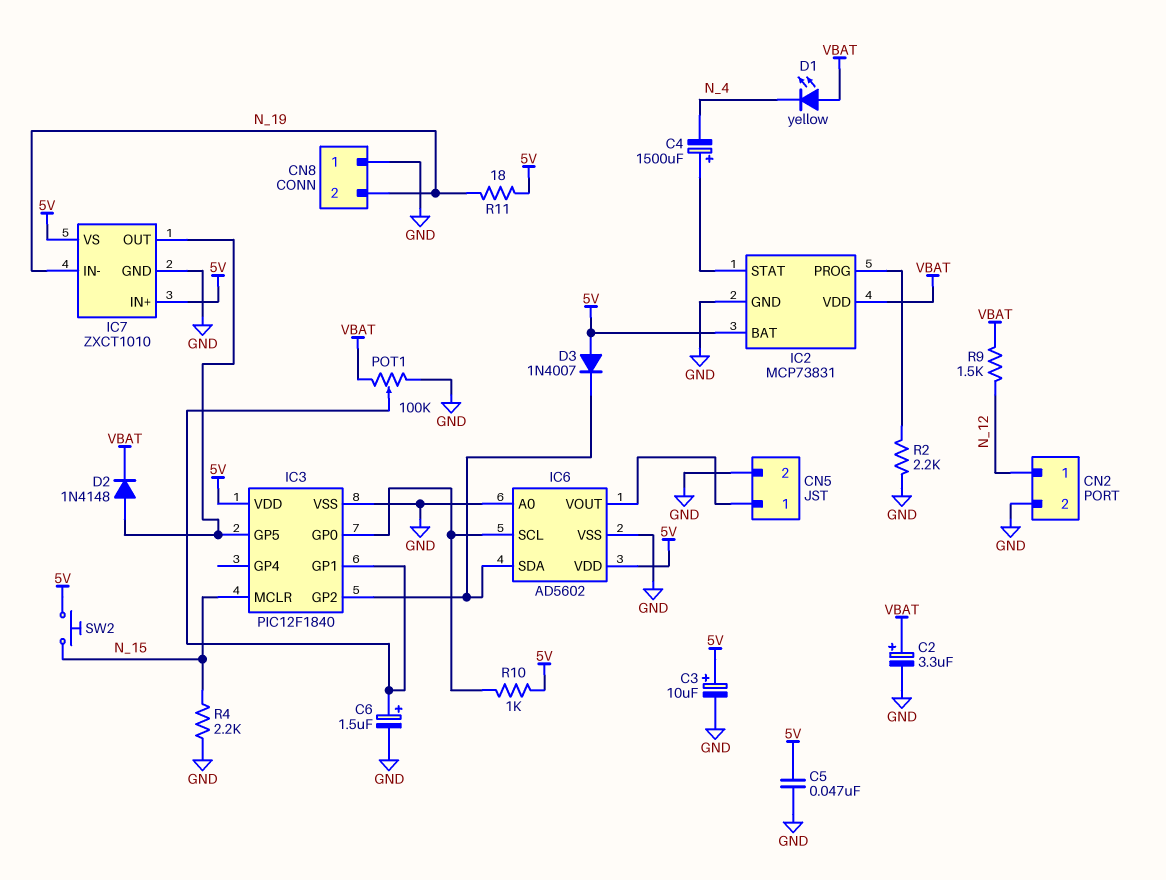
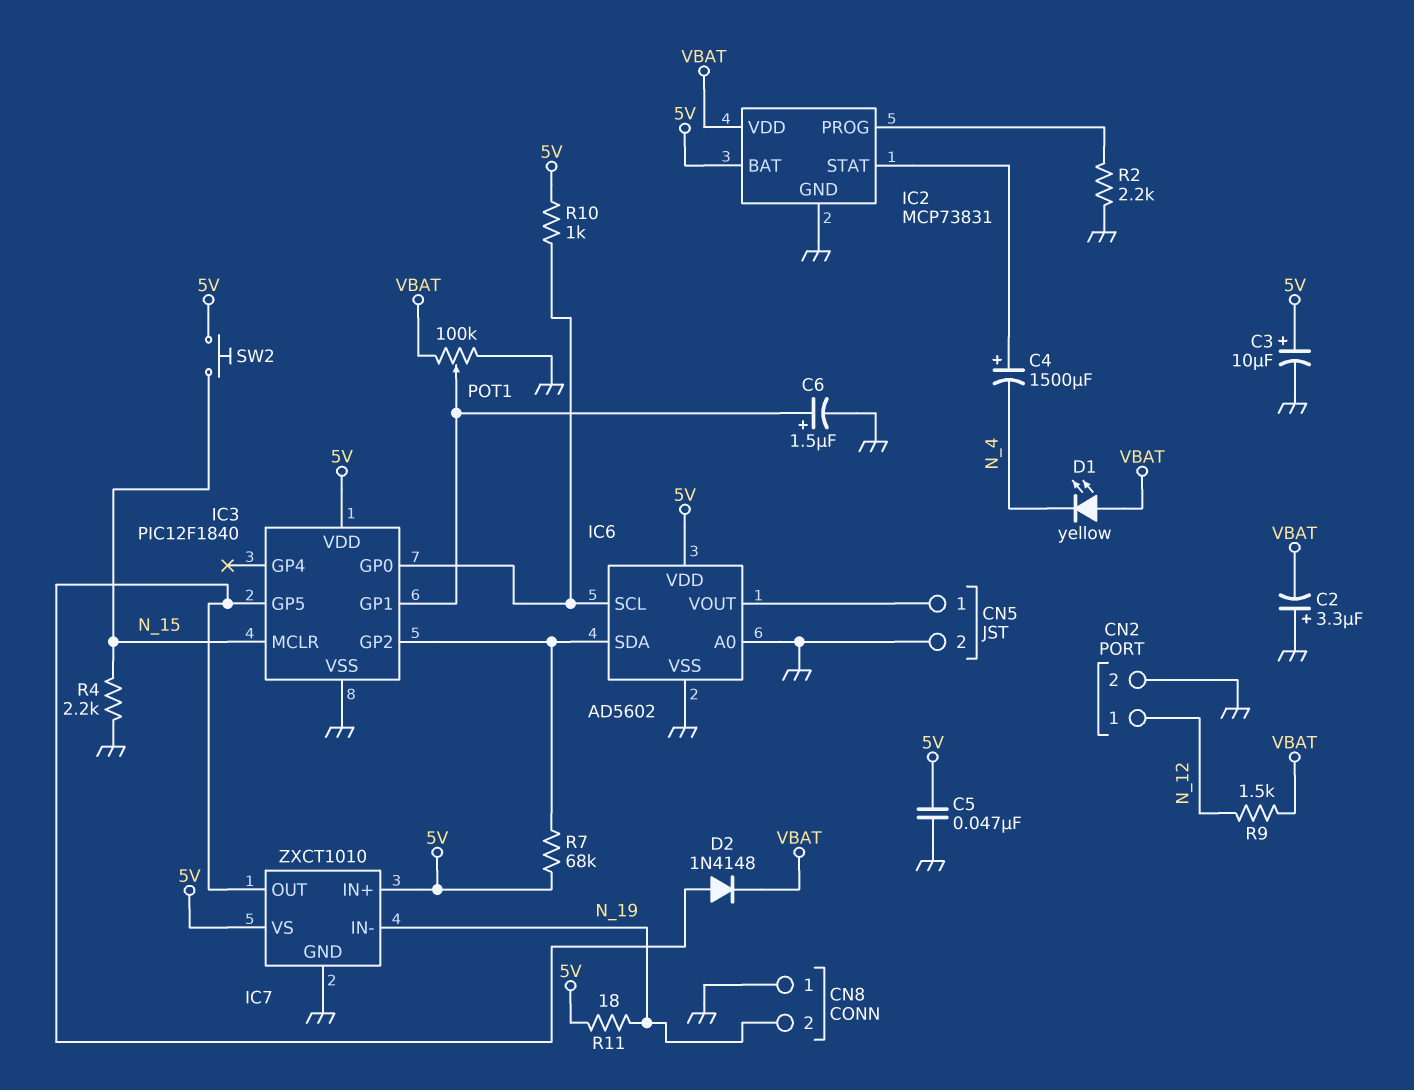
C2: 3.3uF (plus VBAT, minus GND) -> 3.3uF (plus GND, minus VBAT)
D3: diode 1N4007 (A 5V, K IC3/GP2) -> none
R7: none -> 68k (5V, IC3/GP2)

